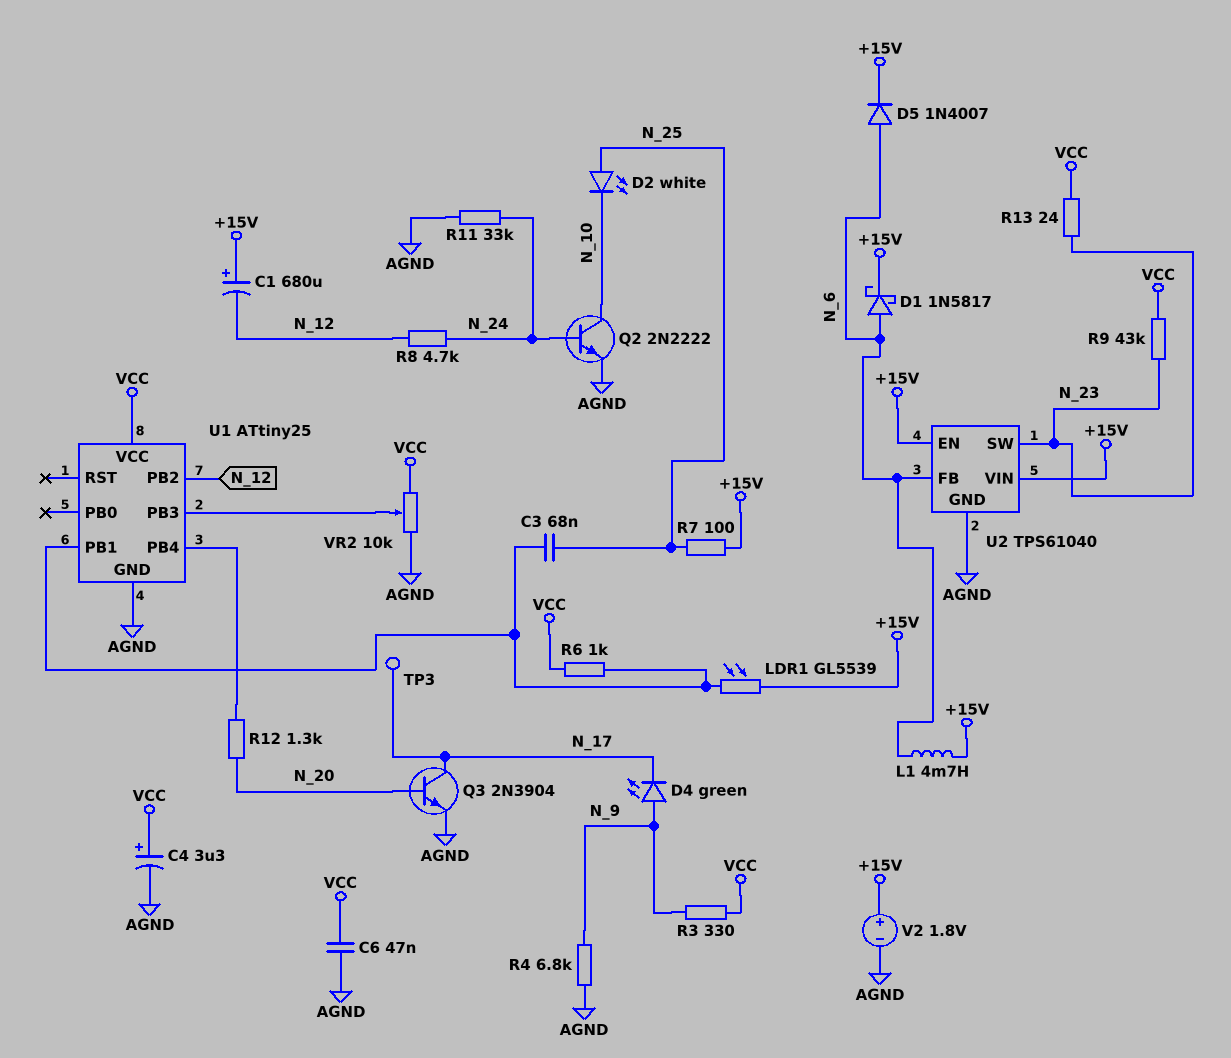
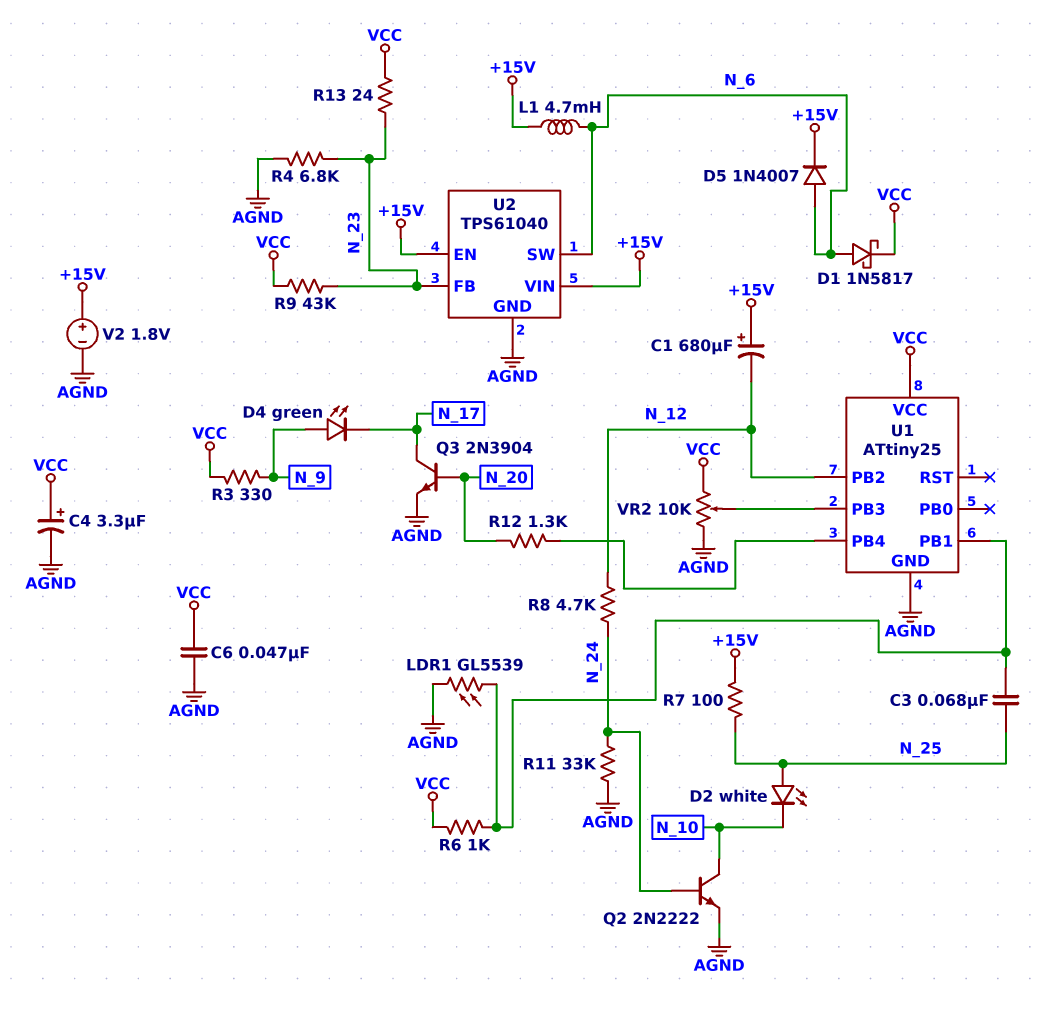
D1: schottky 1N5817 (A N_6, K +15V) -> schottky 1N5817 (A N_6, K VCC)
LDR1: GL5539 (+15V, U1/PB1) -> GL5539 (AGND, U1/PB1)
R4: 6.8k (AGND, N_9) -> 6.8k (AGND, N_23)
TP3: test point (N_17) -> none
U2 pin FB: N_6 -> N_23
U2 pin SW: N_23 -> N_6

